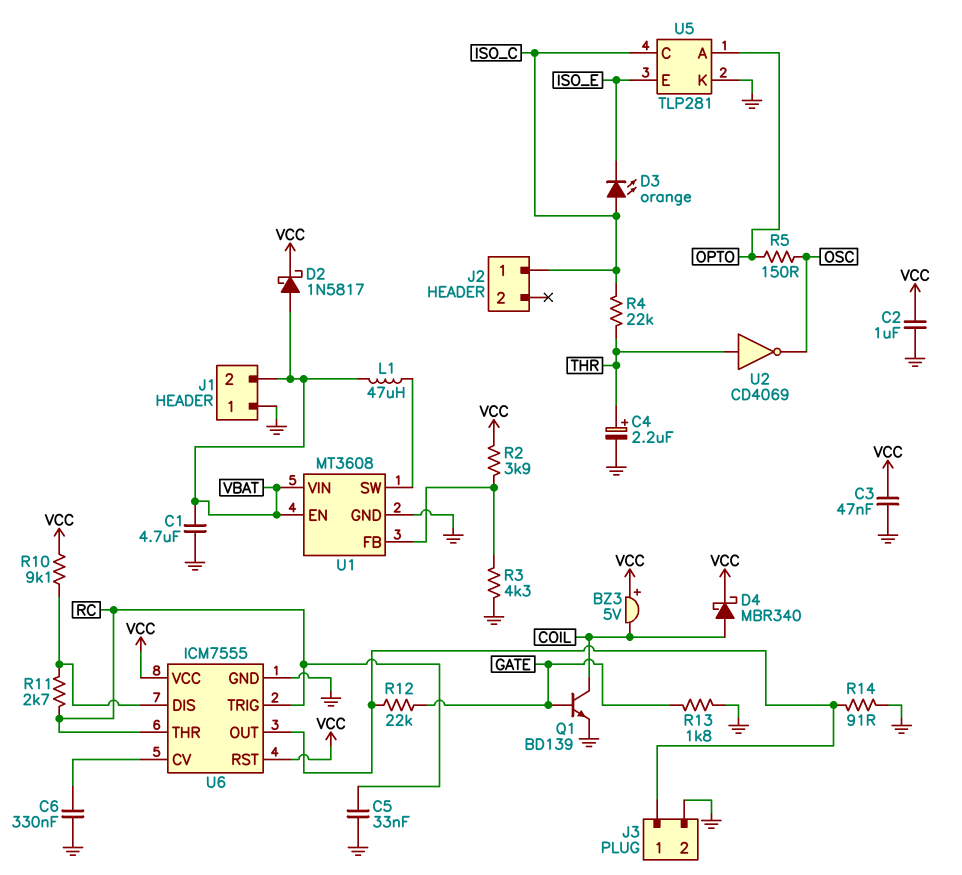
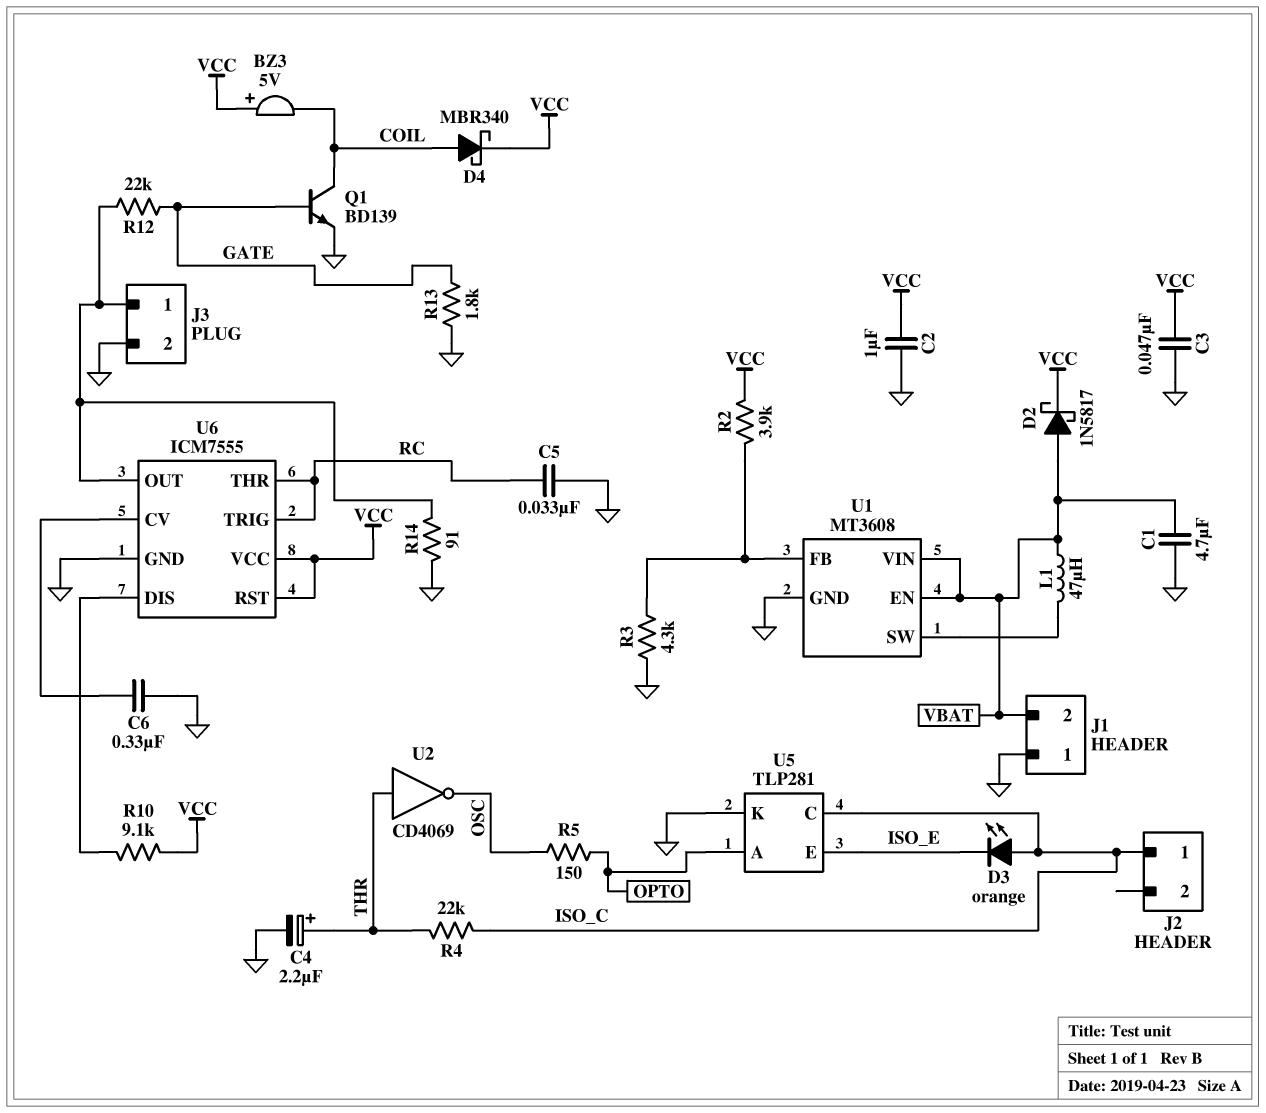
R11: 2.7k (RC, U6/DIS) -> none

